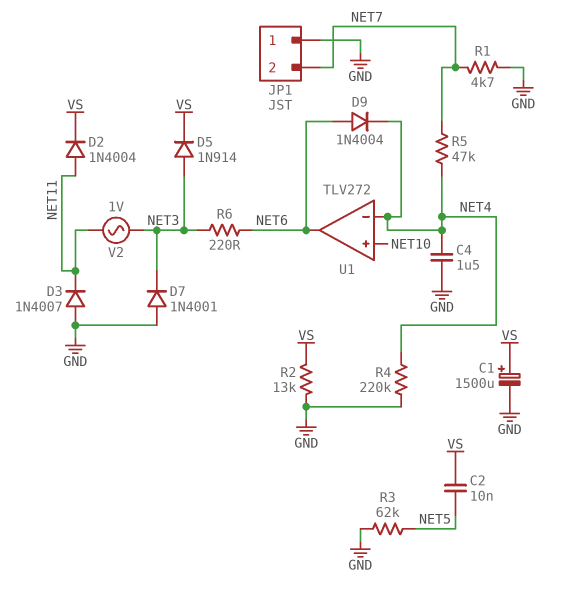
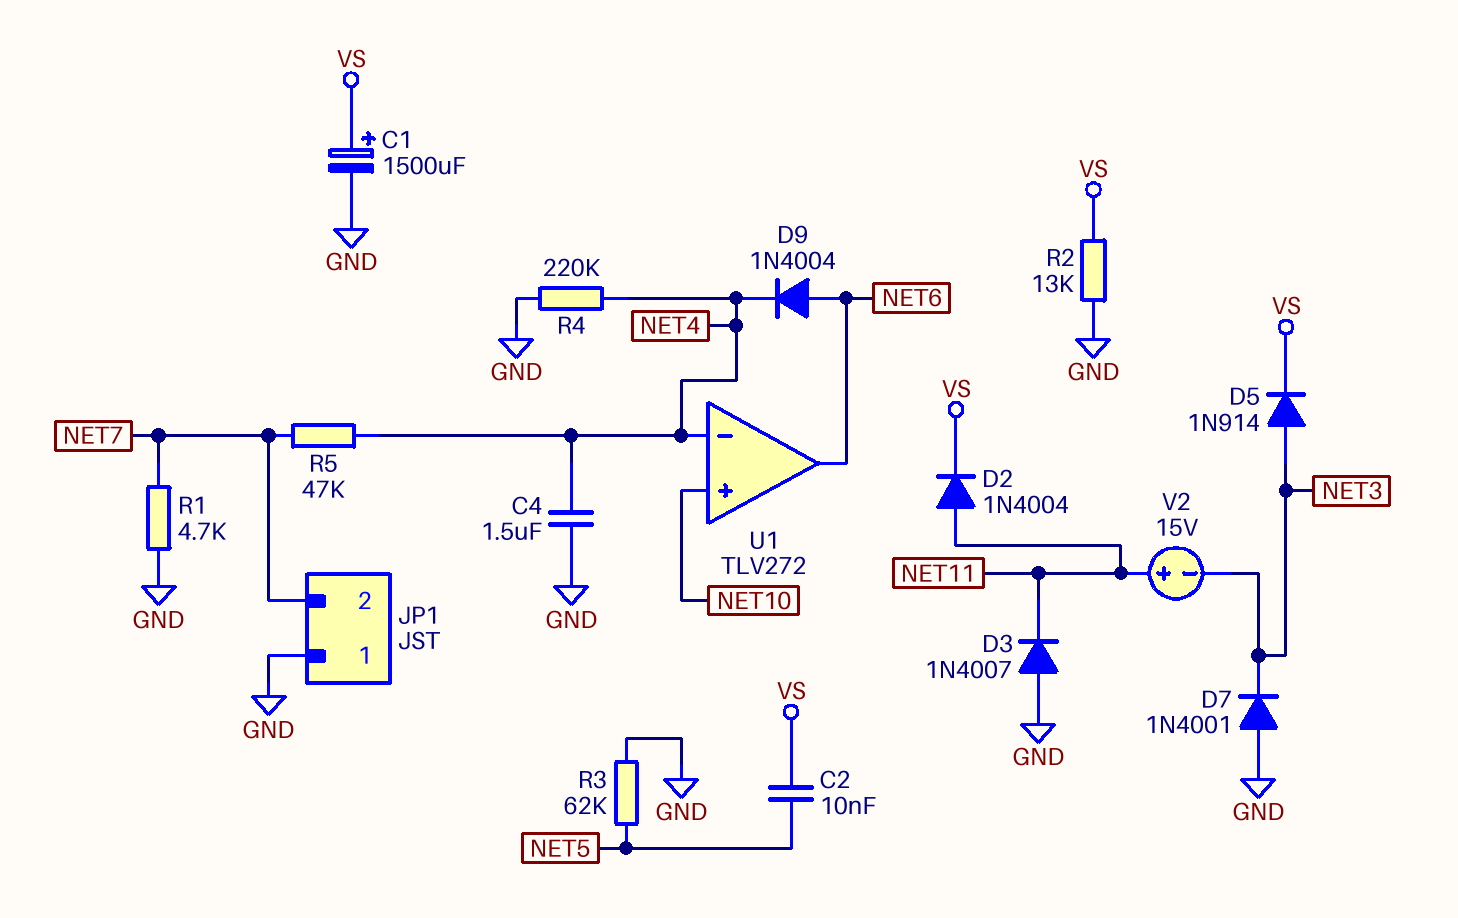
R6: 220 (NET3, NET6) -> none
V2: AC 1V (NET3, NET11) -> 15V (plus NET11, minus NET3)

